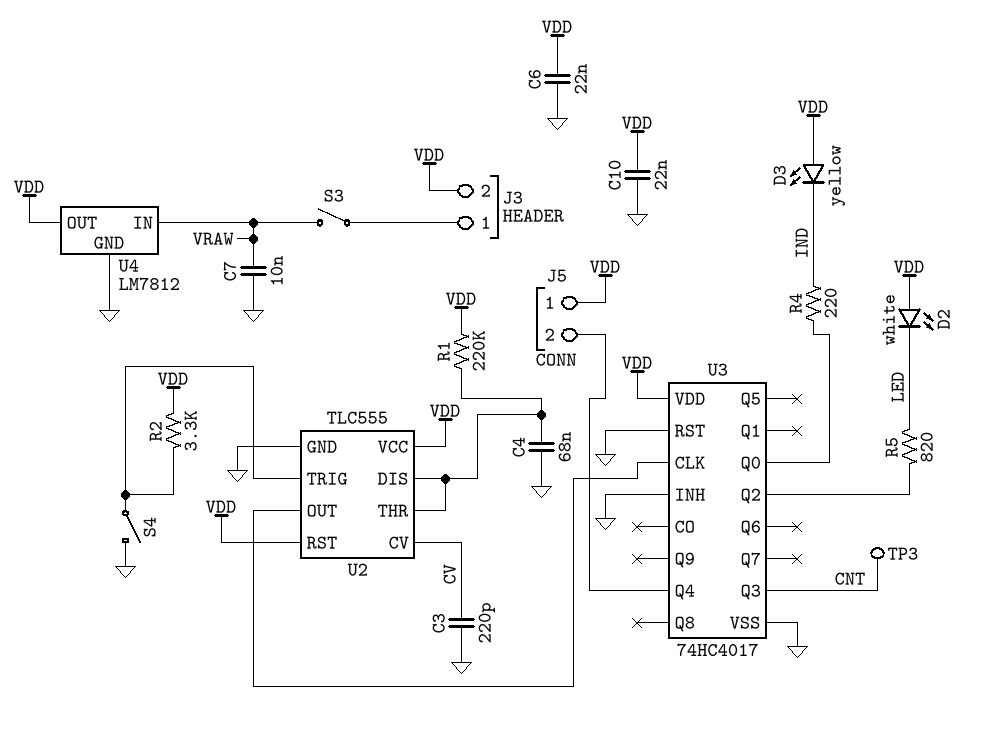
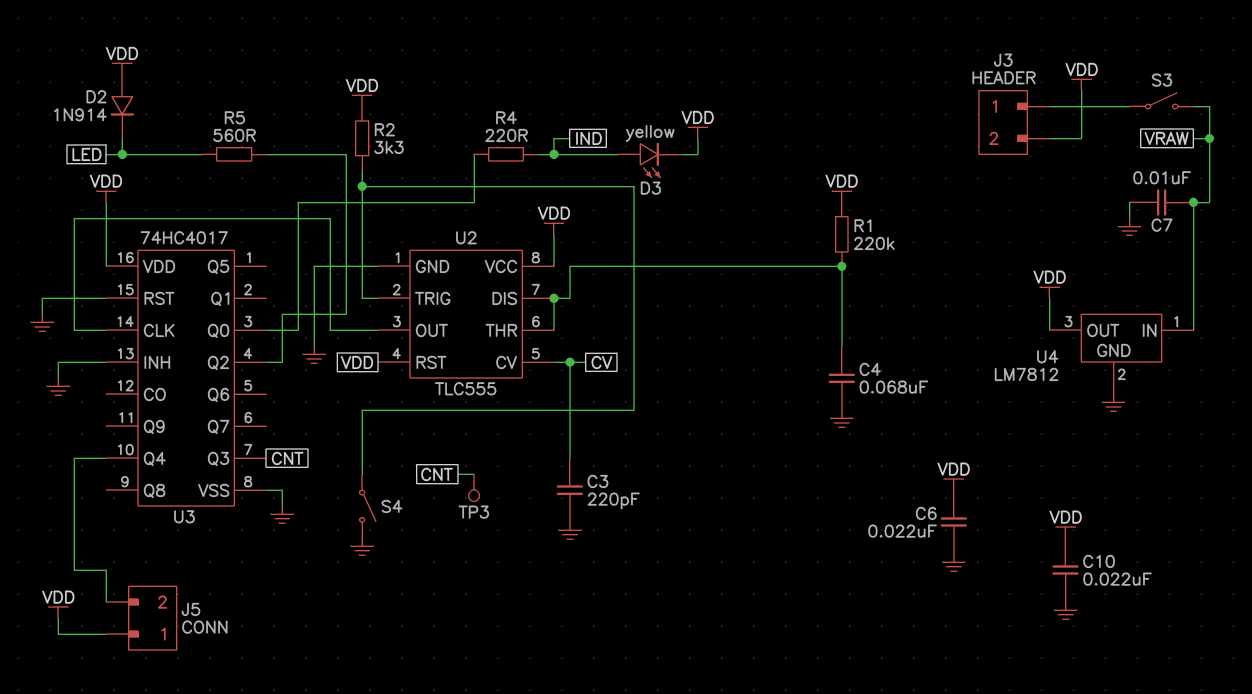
D2: LED white (A VDD, K LED) -> diode 1N914 (A VDD, K LED)
D3: LED yellow (A VDD, K IND) -> LED yellow (A IND, K VDD)
R5: 820 (LED, U3/Q2) -> 560 (LED, U3/Q2)

